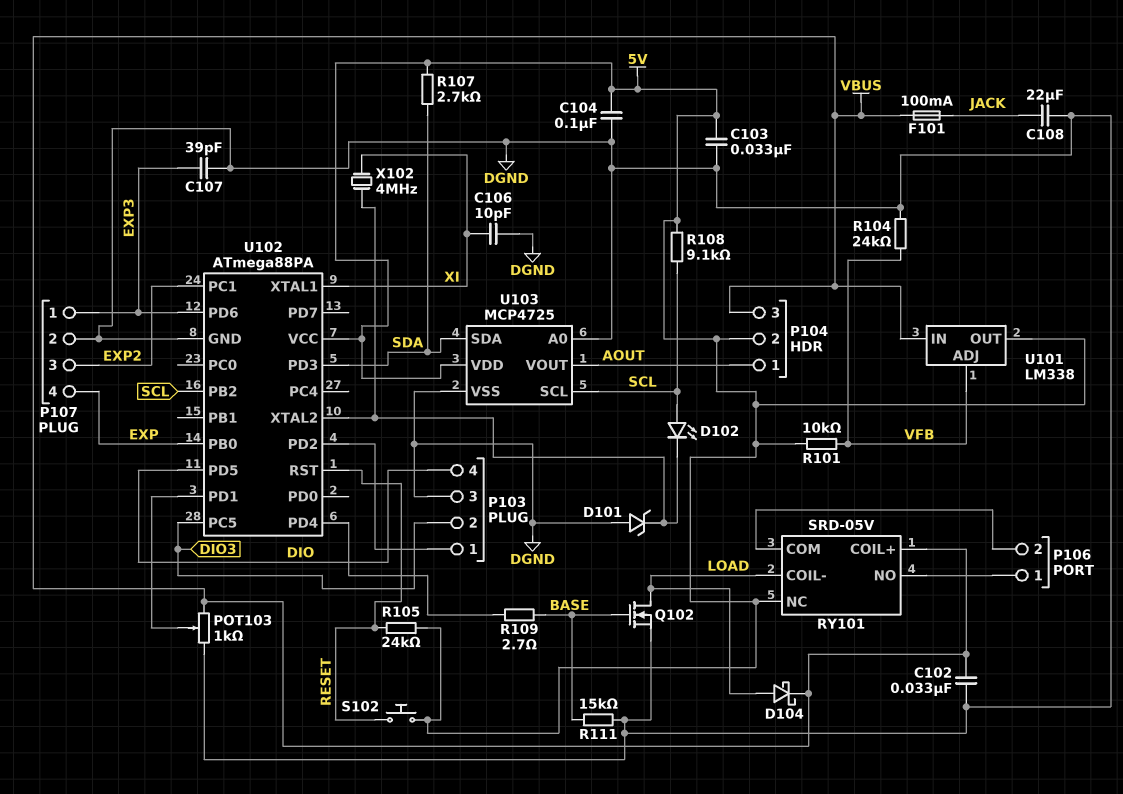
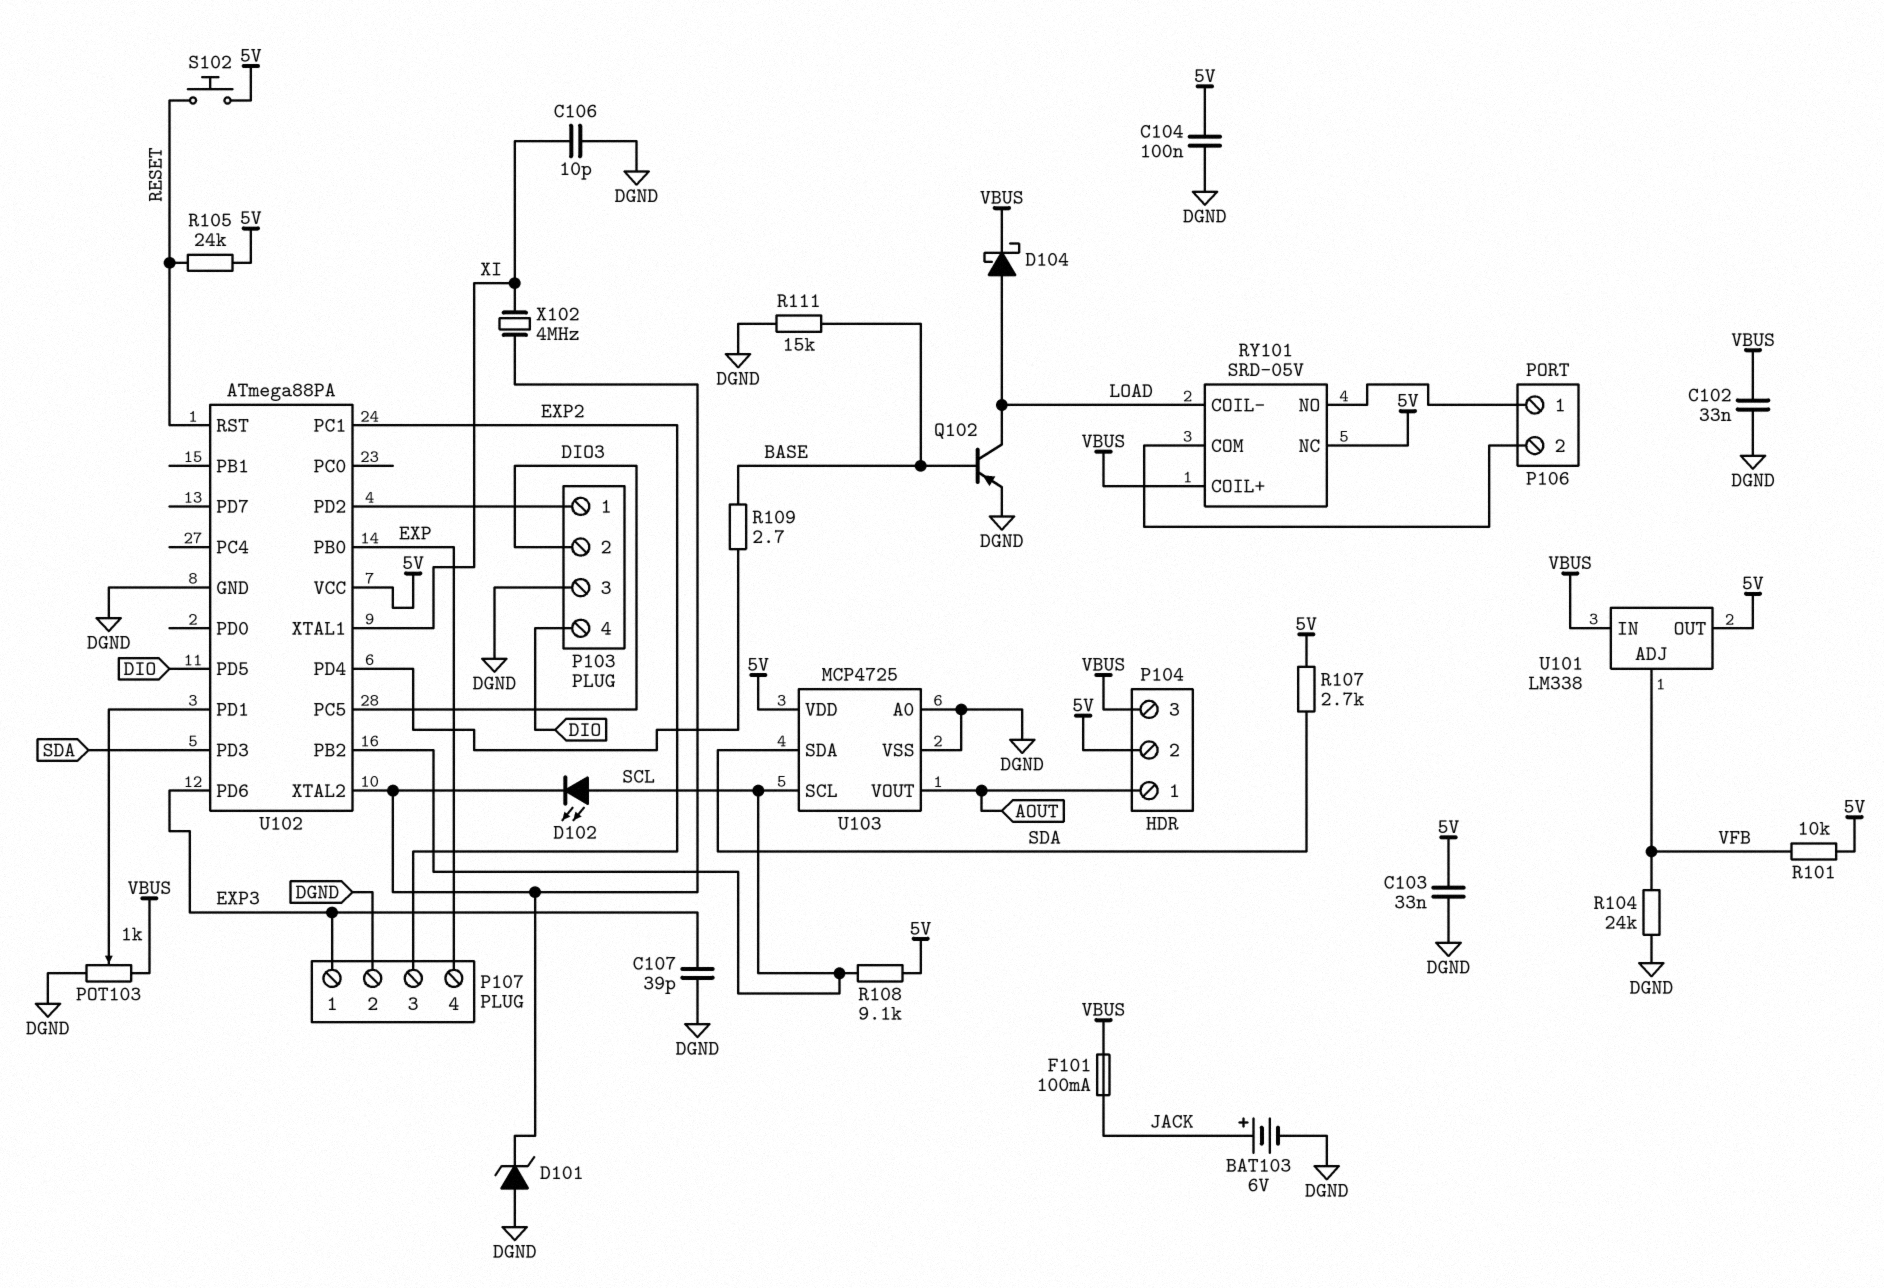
BAT103: none -> 6V (plus JACK, minus DGND)
C108: 22uF (DGND, JACK) -> none
Q102: NMOS (G BASE, D LOAD, S DGND) -> PNP (B BASE, C LOAD, E DGND)

